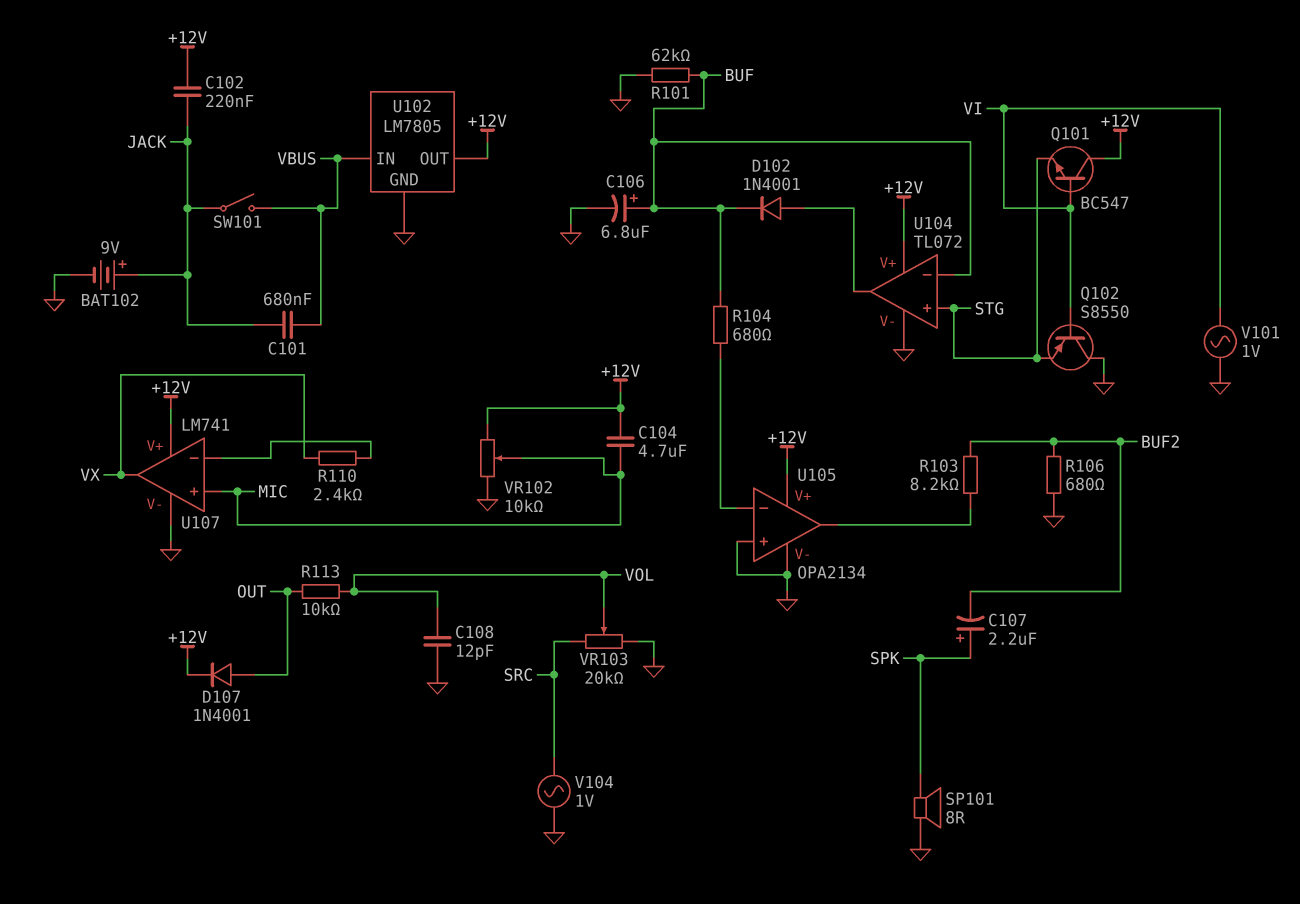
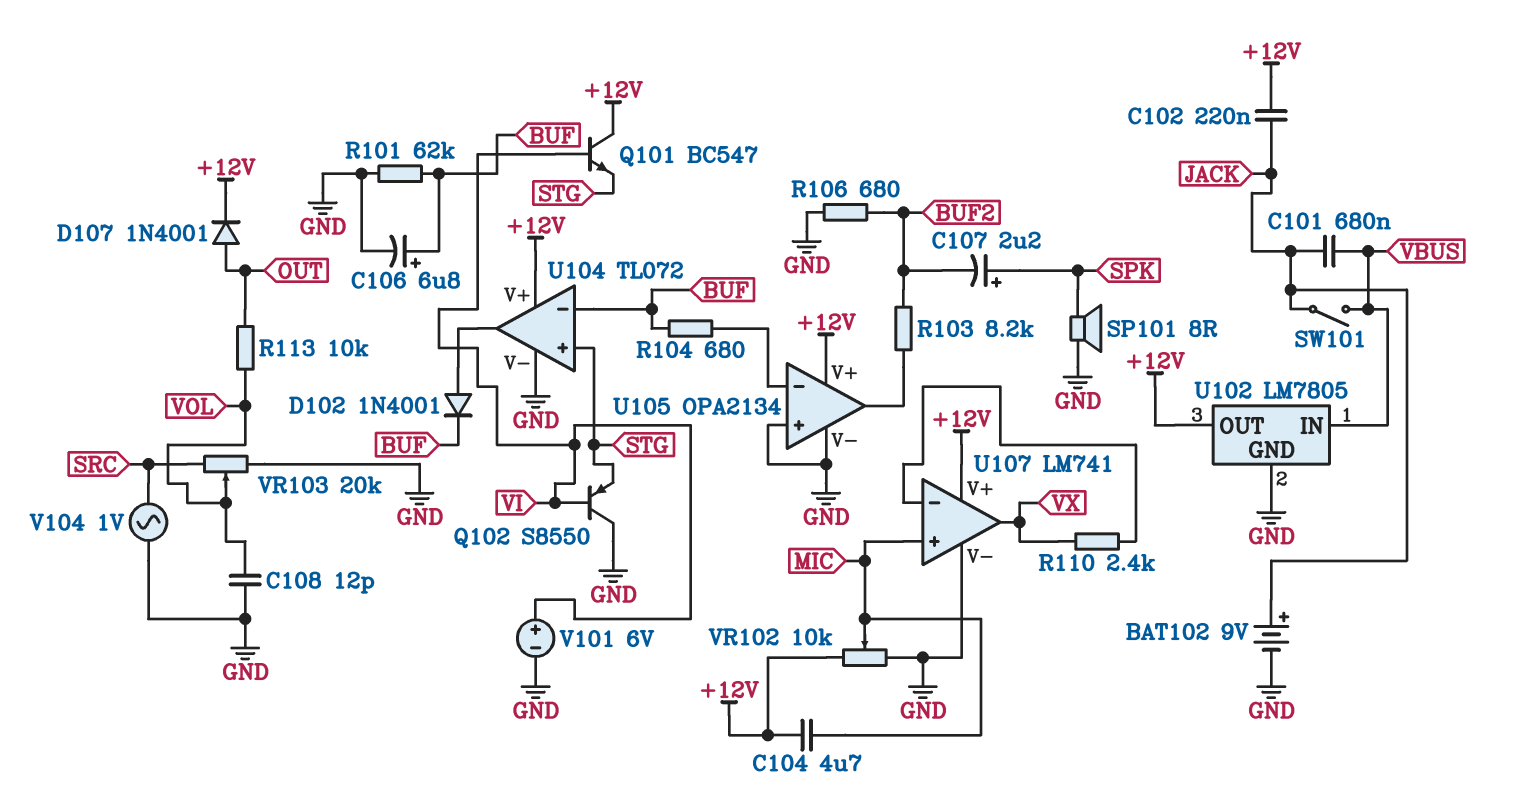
V101: AC 1V (GND, VI) -> 6V (plus VI, minus GND)

